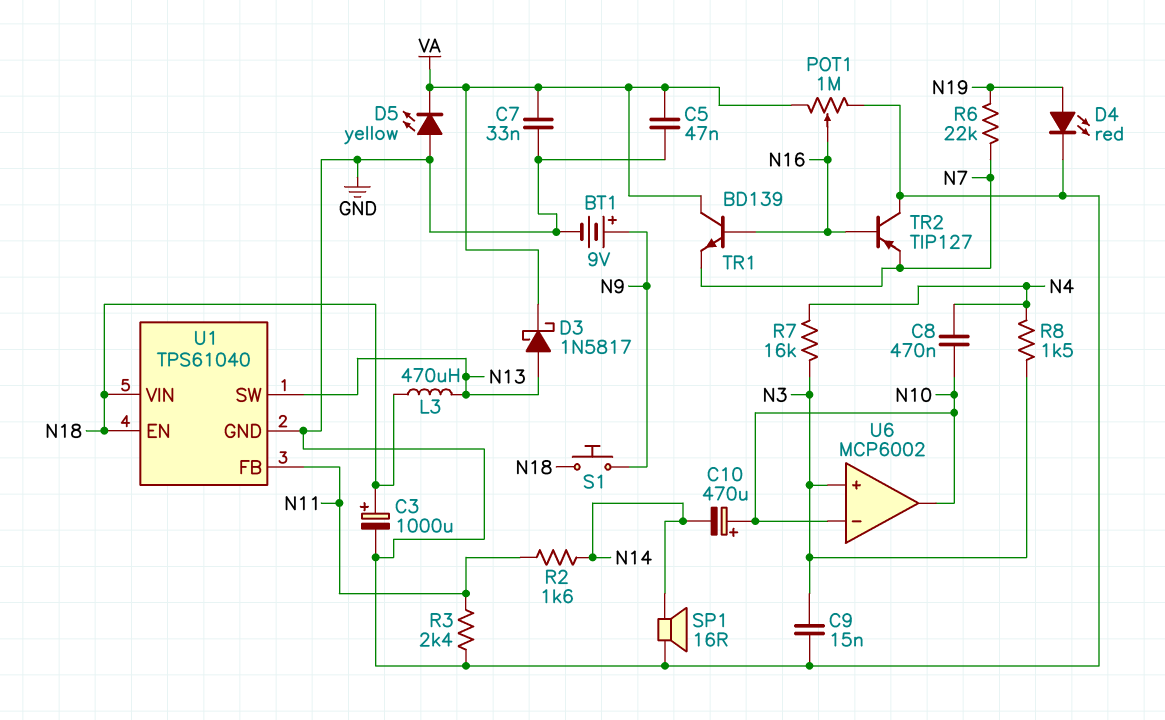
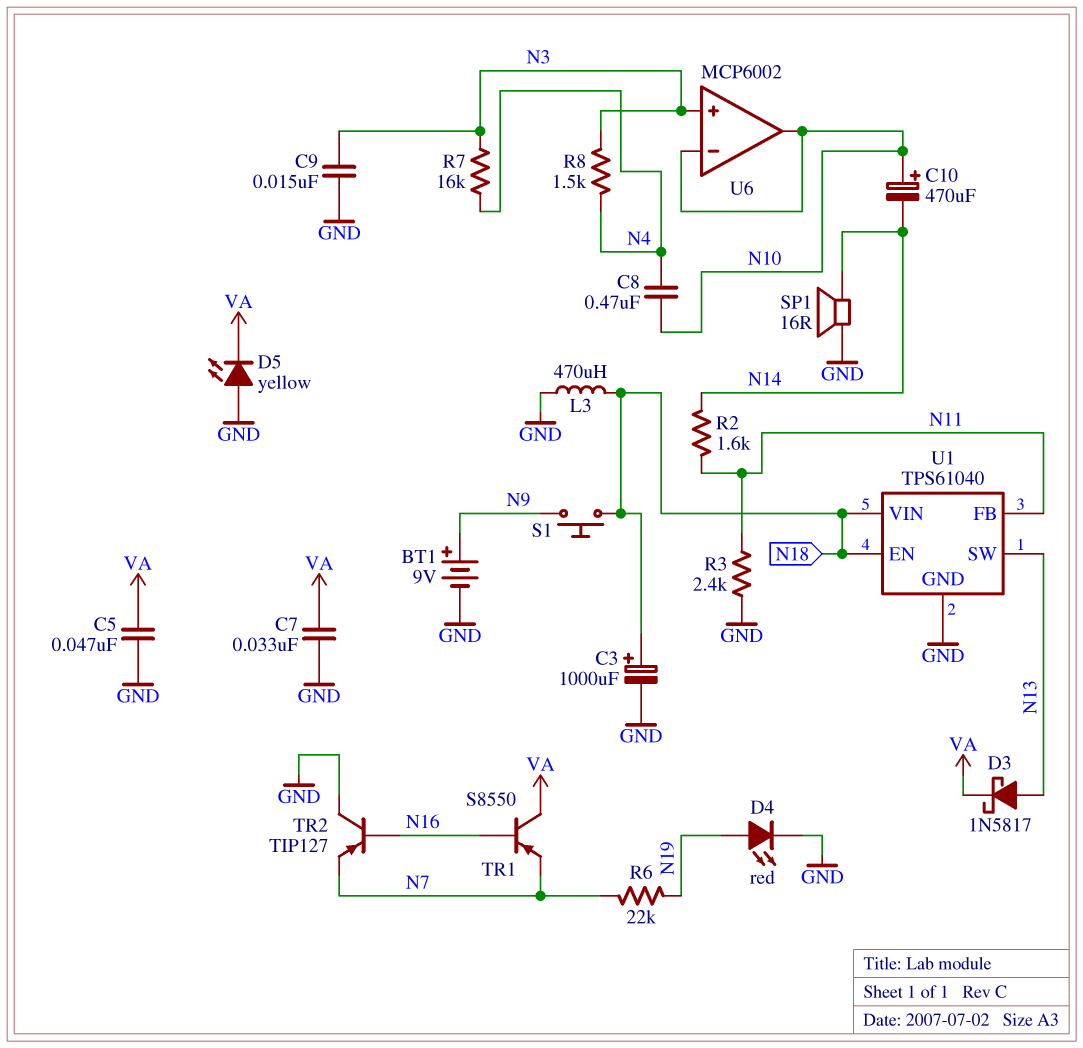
L3: 470uH (N13, N18) -> 470uH (GND, N18)
POT1: 1M (GND, VA, wiper N16) -> none
TR1: NPN BD139 (B N16, C VA, E N7) -> PNP S8550 (B N16, C VA, E N7)

